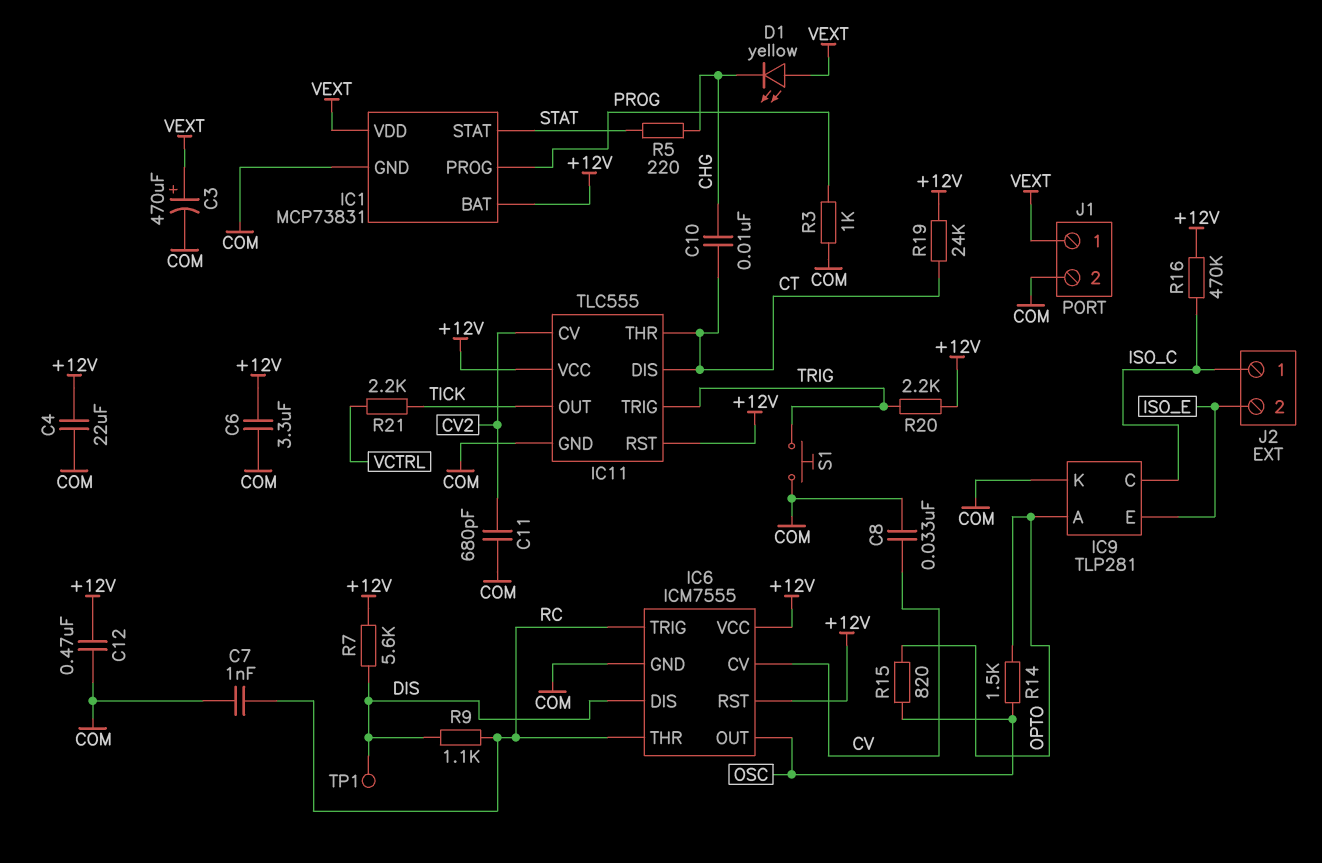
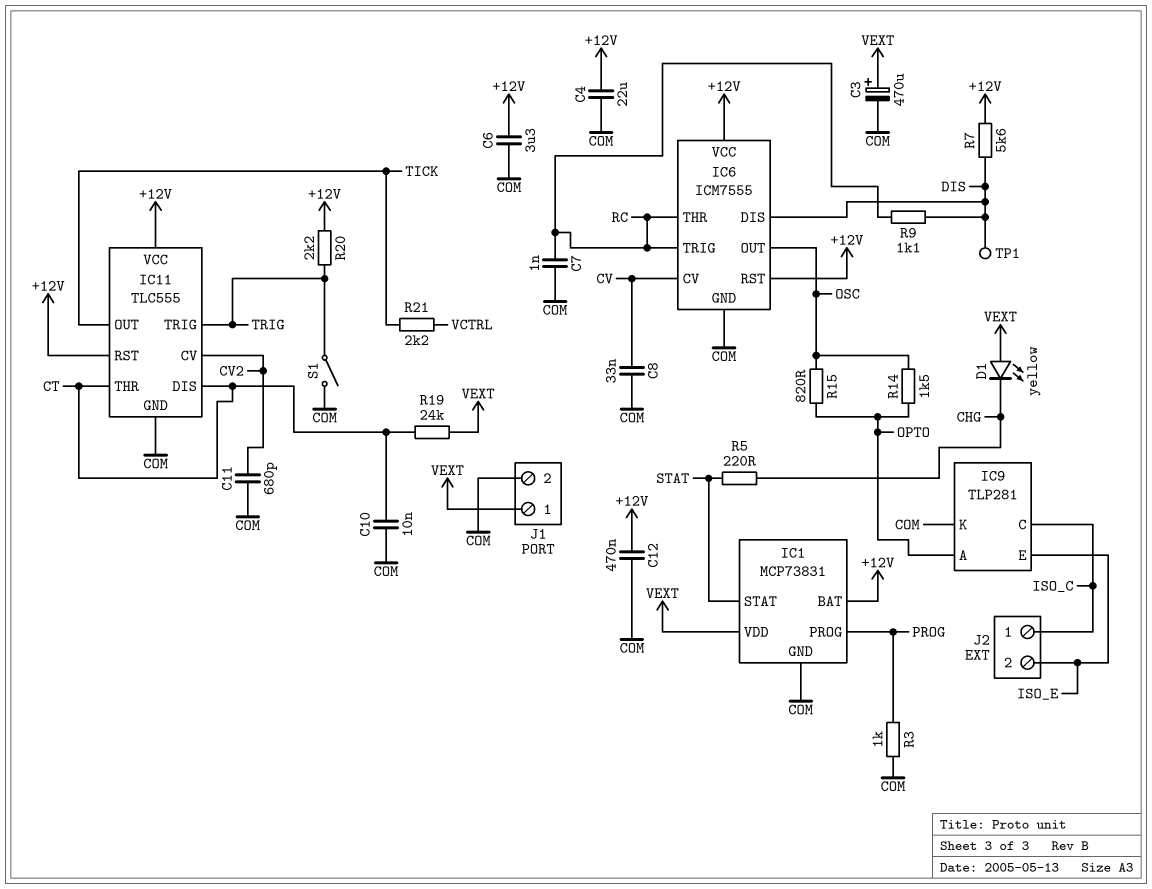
C10: 10nF (CHG, CT) -> 10nF (COM, CT)
R16: 470k (+12V, ISO_C) -> none
R19: 24k (+12V, CT) -> 24k (CT, VEXT)
S1: button (COM, TRIG) -> switch (COM, TRIG)

